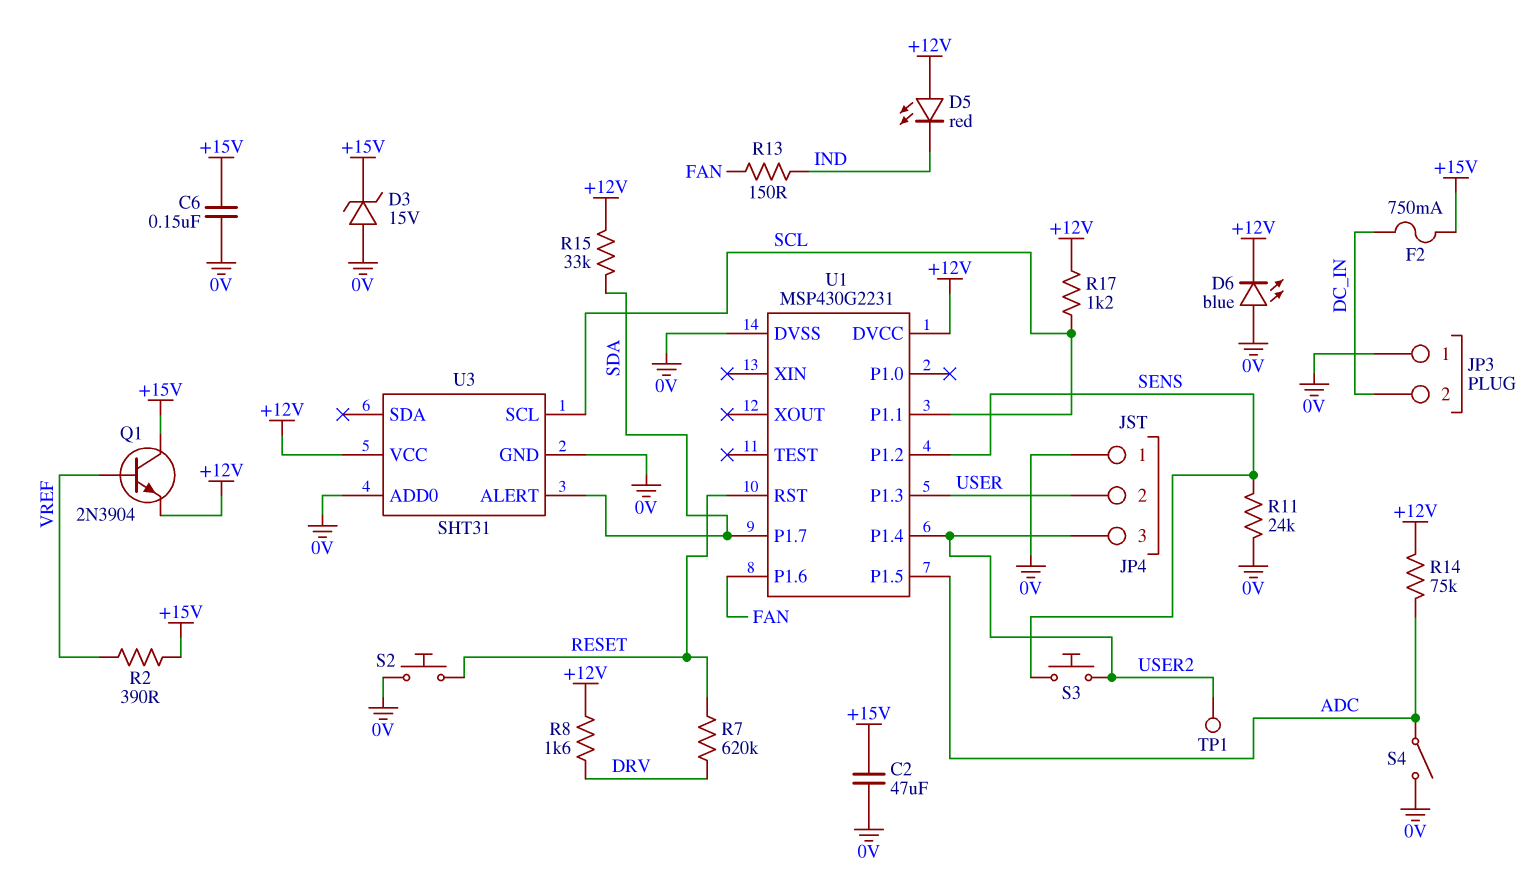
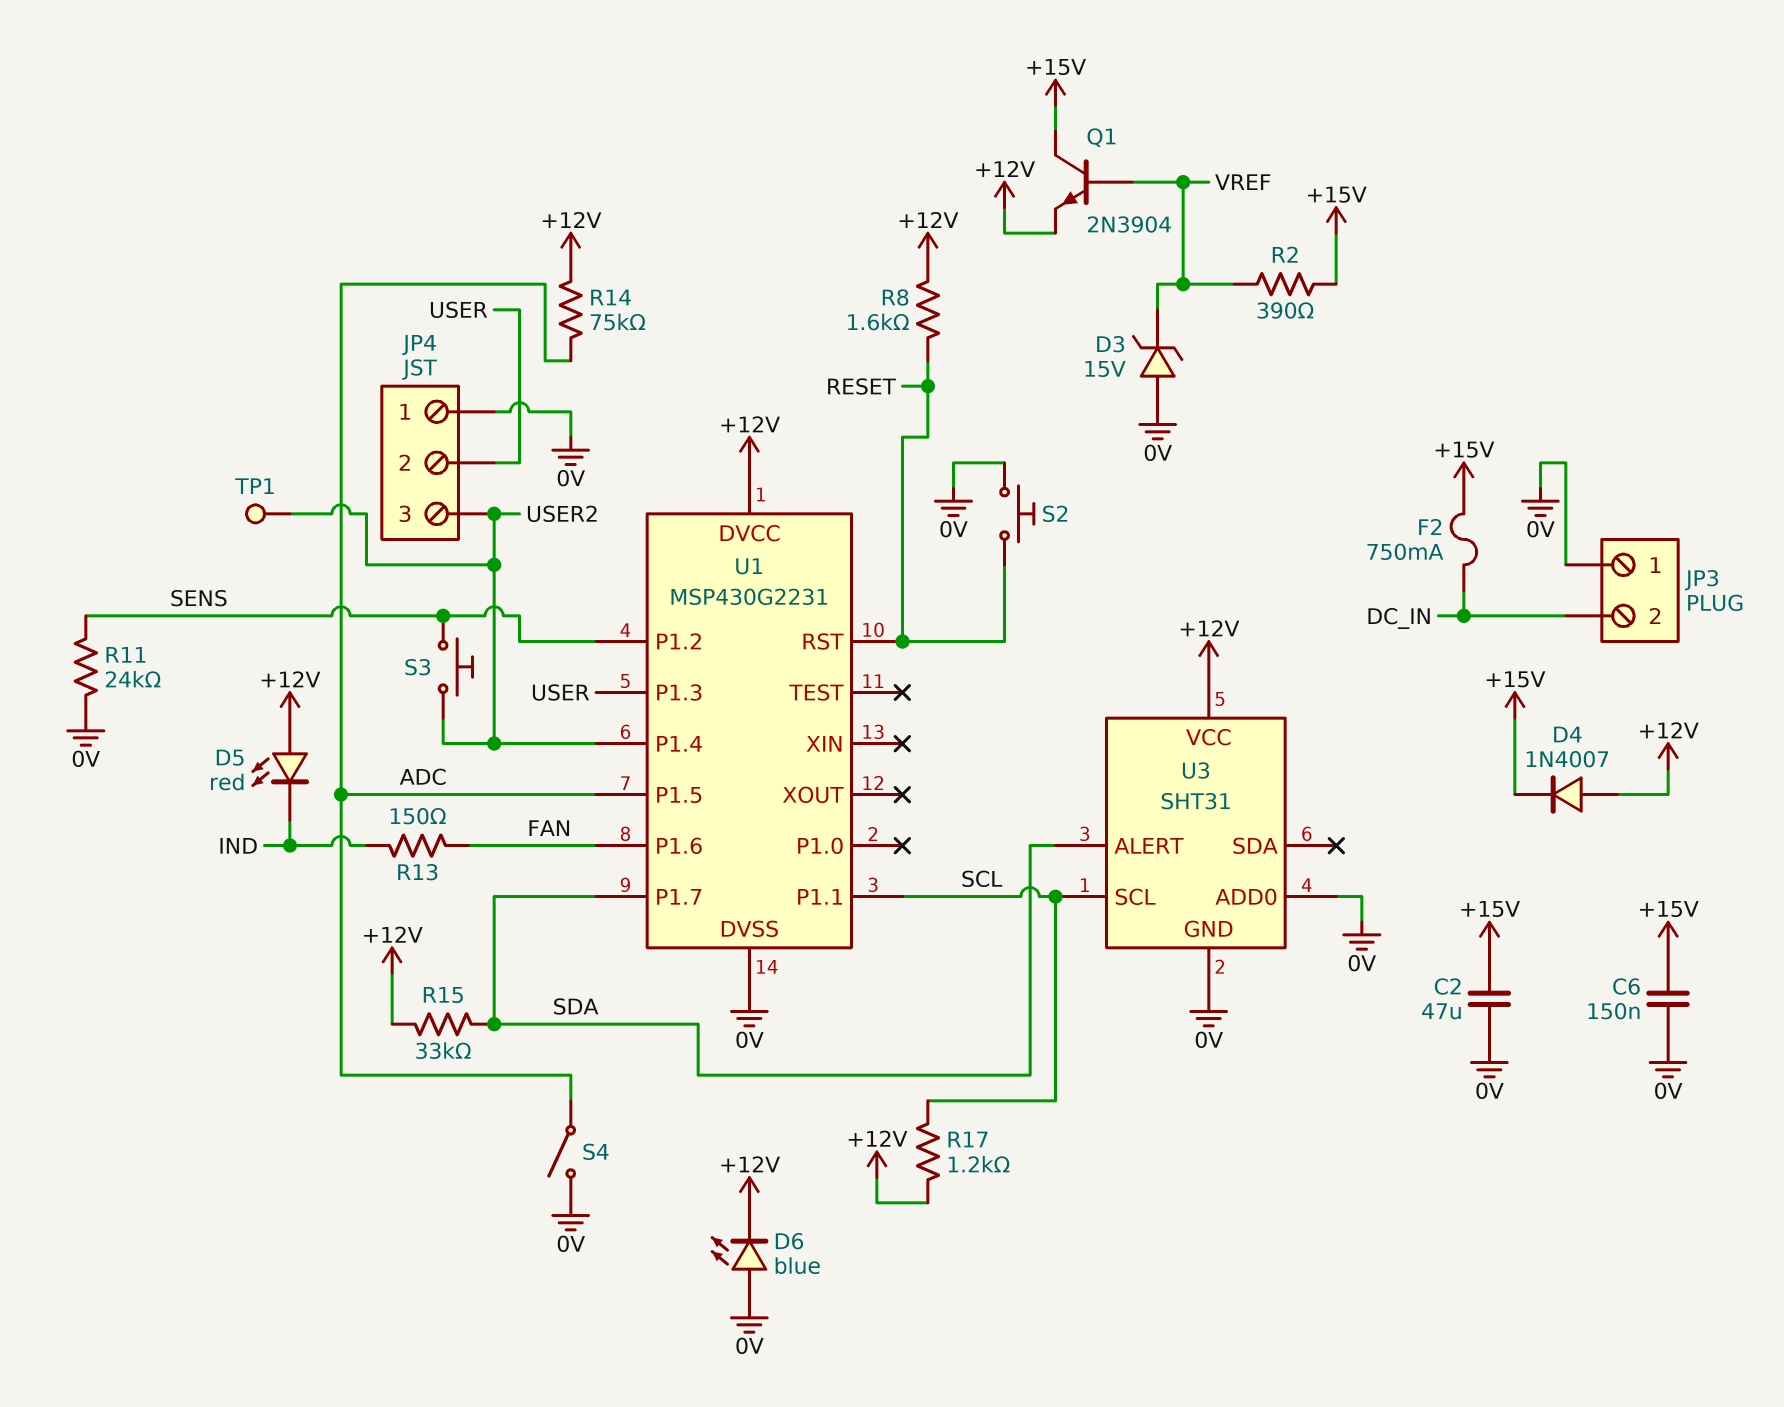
D3: zener 15V (A 0V, K +15V) -> zener 15V (A 0V, K VREF)
D4: none -> diode 1N4007 (A +12V, K +15V)
R7: 620k (DRV, RESET) -> none
R8: 1.6k (+12V, DRV) -> 1.6k (+12V, RESET)

